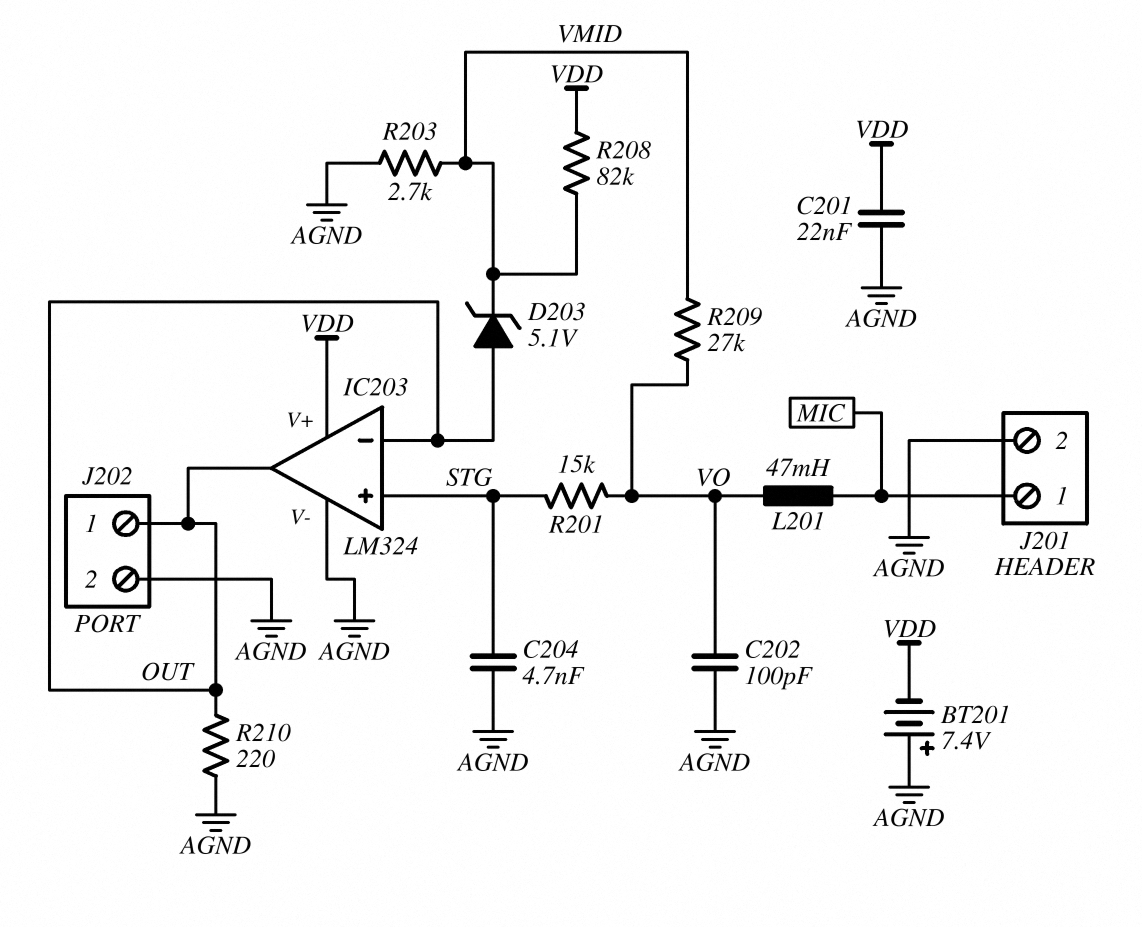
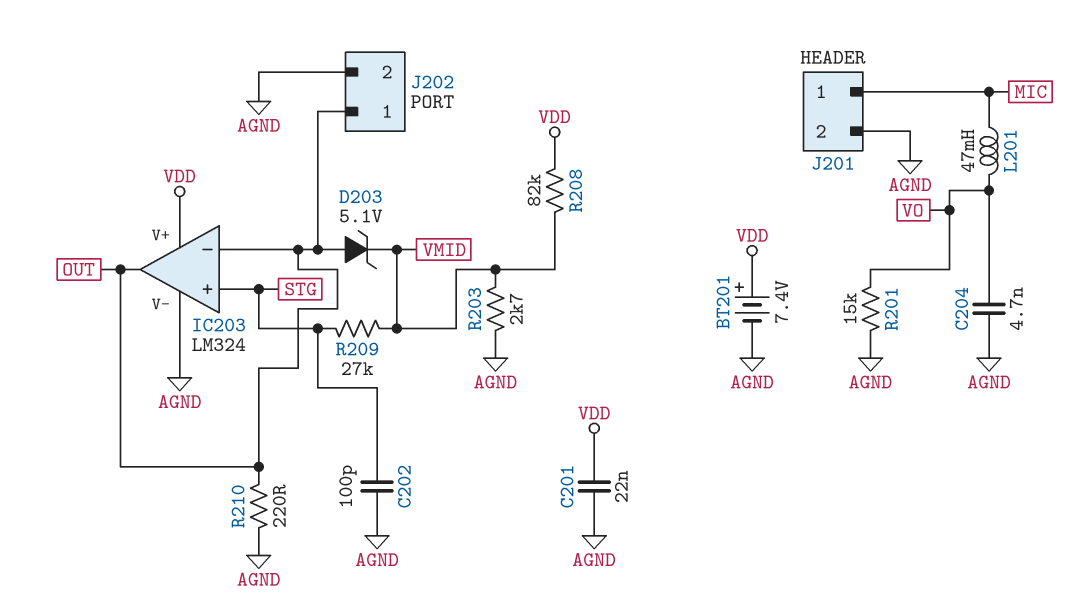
BT201: 7.4V (plus AGND, minus VDD) -> 7.4V (plus VDD, minus AGND)
C202: 100pF (AGND, VO) -> 100pF (AGND, STG)
C204: 4.7nF (AGND, STG) -> 4.7nF (AGND, VO)
R201: 15k (STG, VO) -> 15k (AGND, VO)
R209: 27k (VMID, VO) -> 27k (STG, VMID)

